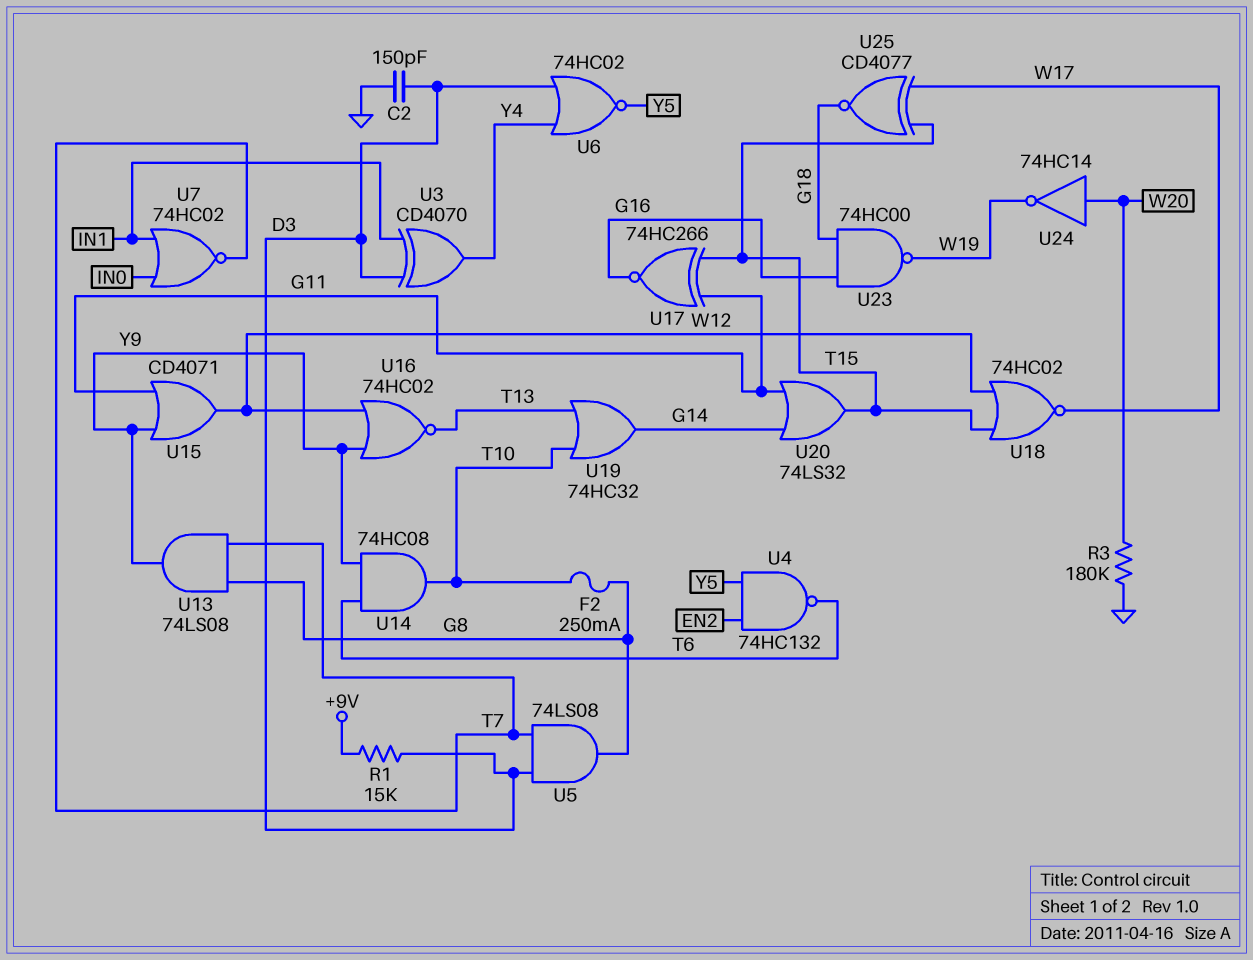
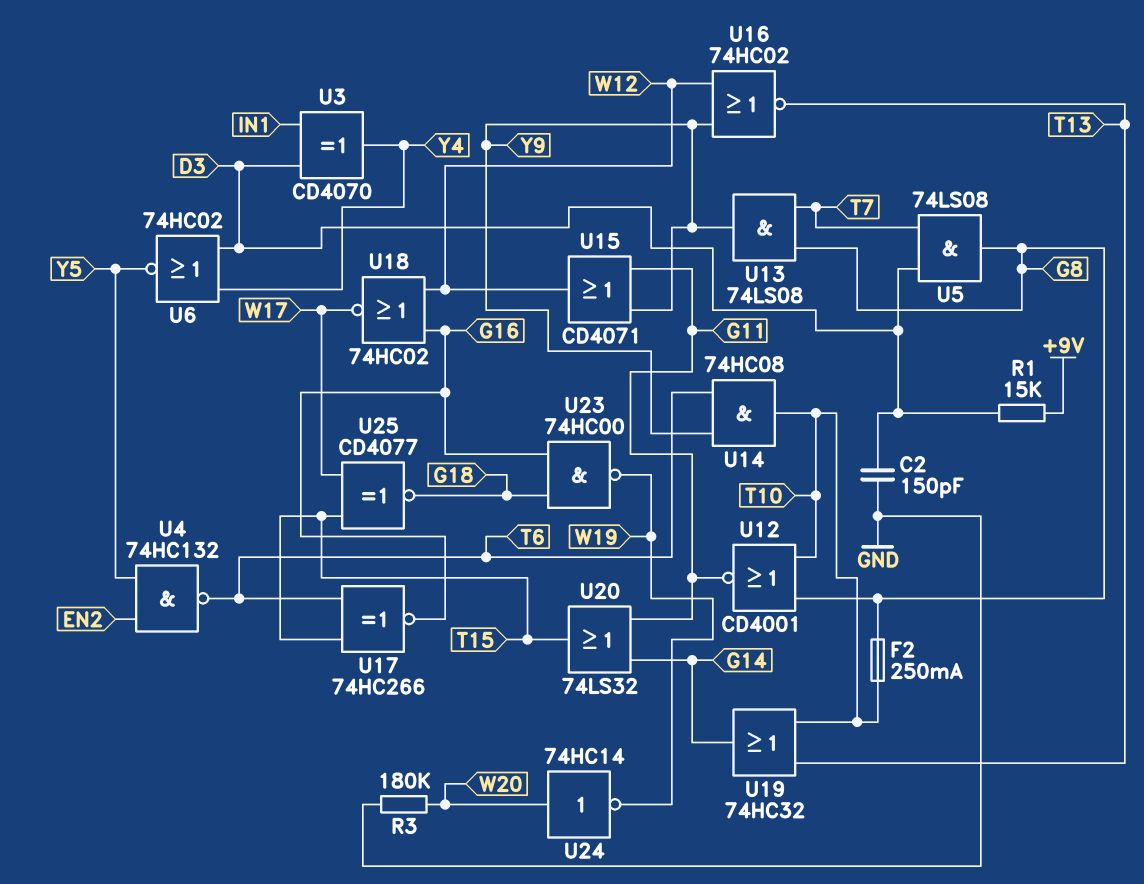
U7: NOR 74HC02 (in IN0, in IN1, out T7) -> none
U12: none -> NOR CD4001 (in G8, in T10, out G11)
U17: XNOR 74HC266 (in G11, in T15, out G16) -> XNOR 74HC266 (in T6, in T15, out G16)
U18: NOR 74HC02 (in T15, in W12, out W17) -> NOR 74HC02 (in G16, in W12, out W17)

